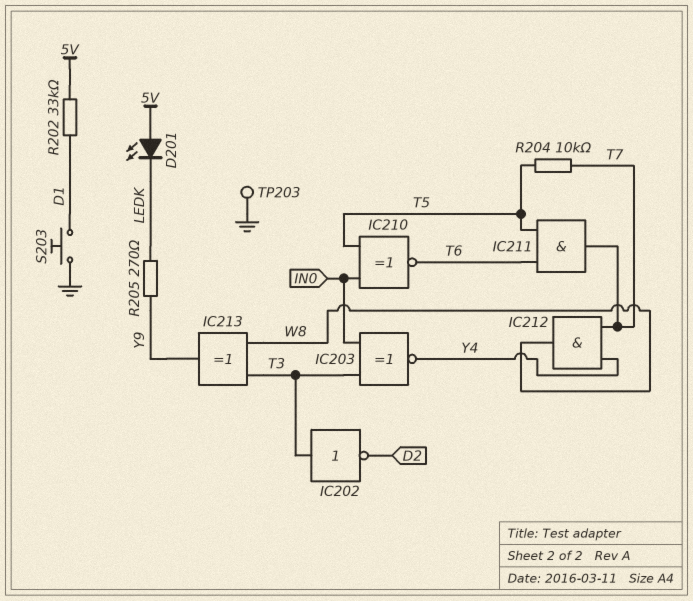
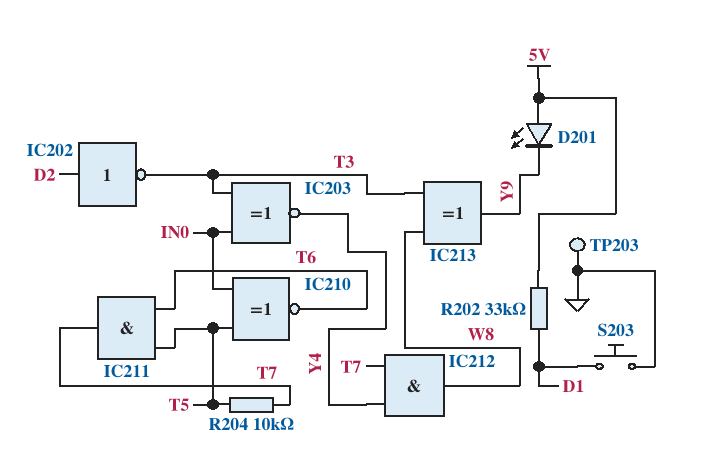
D201: LED (A 5V, K LEDK) -> LED (A 5V, K Y9)
IC202: NOT (in T3, out D2) -> NOT (in D2, out T3)
R205: 270 (LEDK, Y9) -> none

